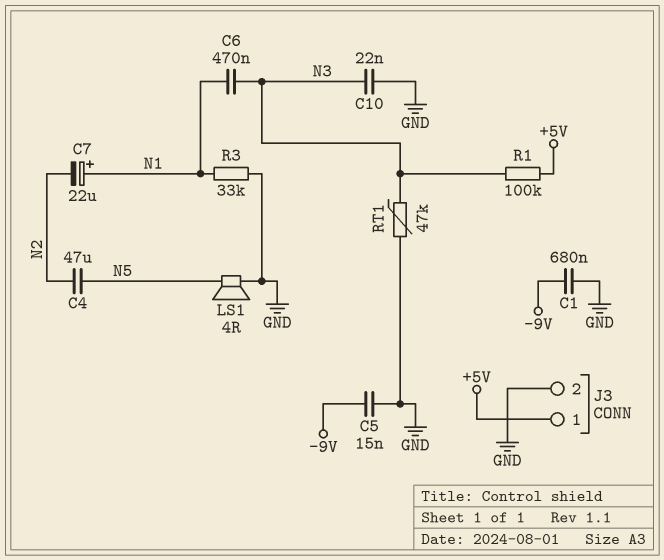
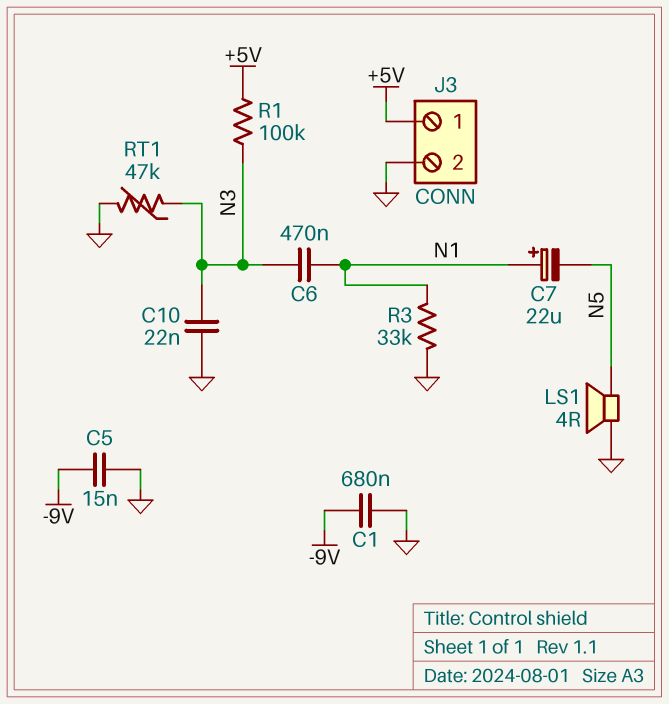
C4: 47uF (N2, N5) -> none
C7: 22uF (plus N1, minus N2) -> 22uF (plus N1, minus N5)

